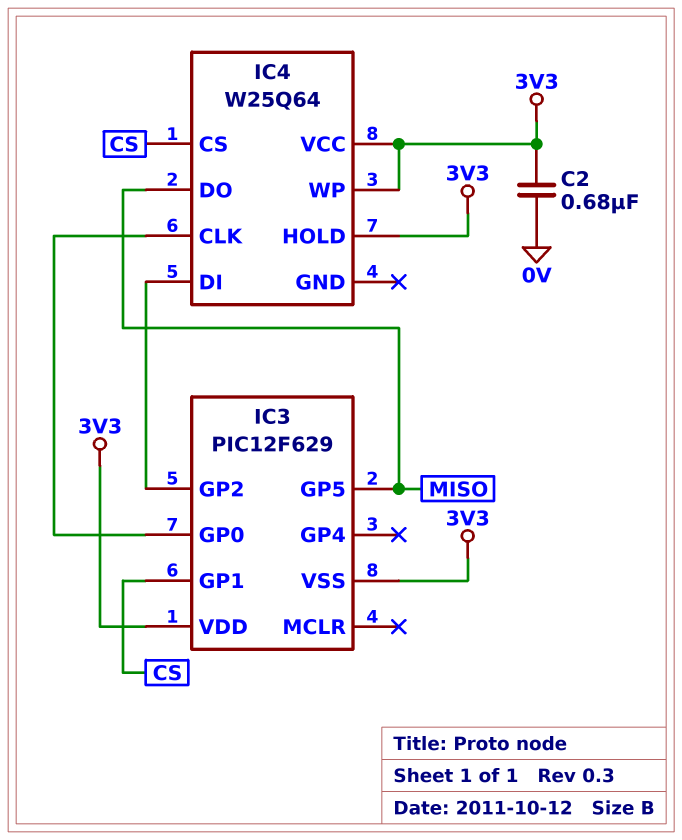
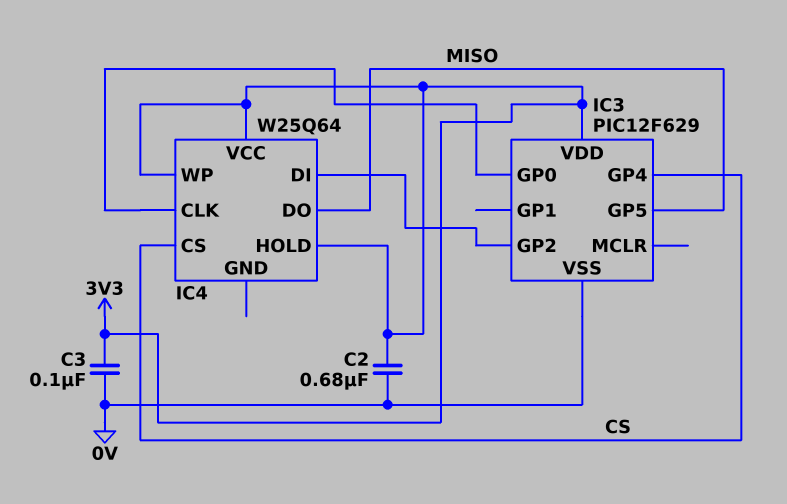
C3: none -> 100nF (0V, 3V3)
IC3 pin GP1: CS -> none
IC3 pin GP4: none -> CS
IC3 pin VSS: 3V3 -> 0V

